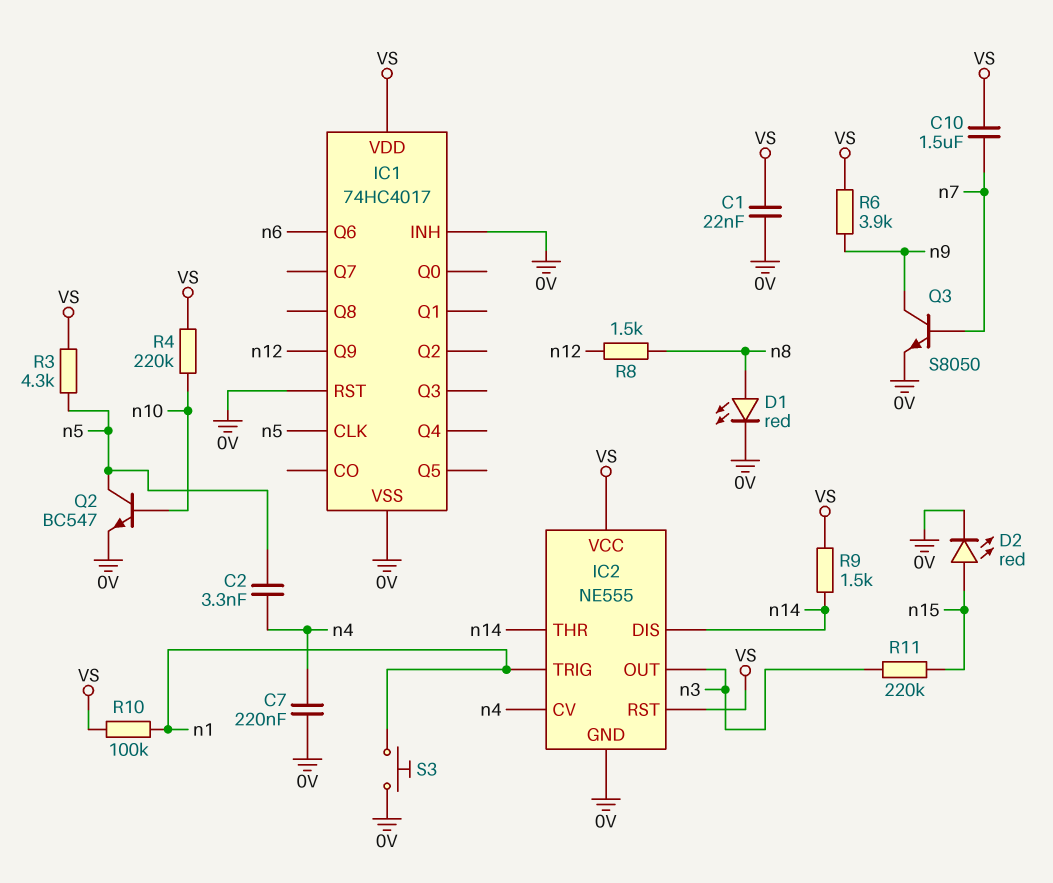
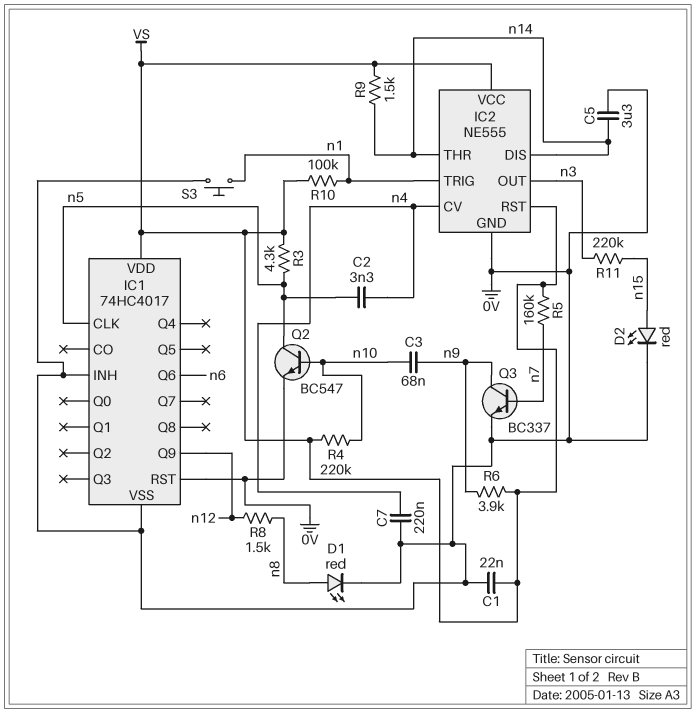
C3: none -> 68nF (n9, n10)
C5: none -> 3.3uF (0V, n14)
C10: 1.5uF (VS, n7) -> none
Q3: NPN S8050 (B n7, C n9, E 0V) -> NPN BC337 (B n7, C n9, E 0V)
R5: none -> 160k (VS, n7)

